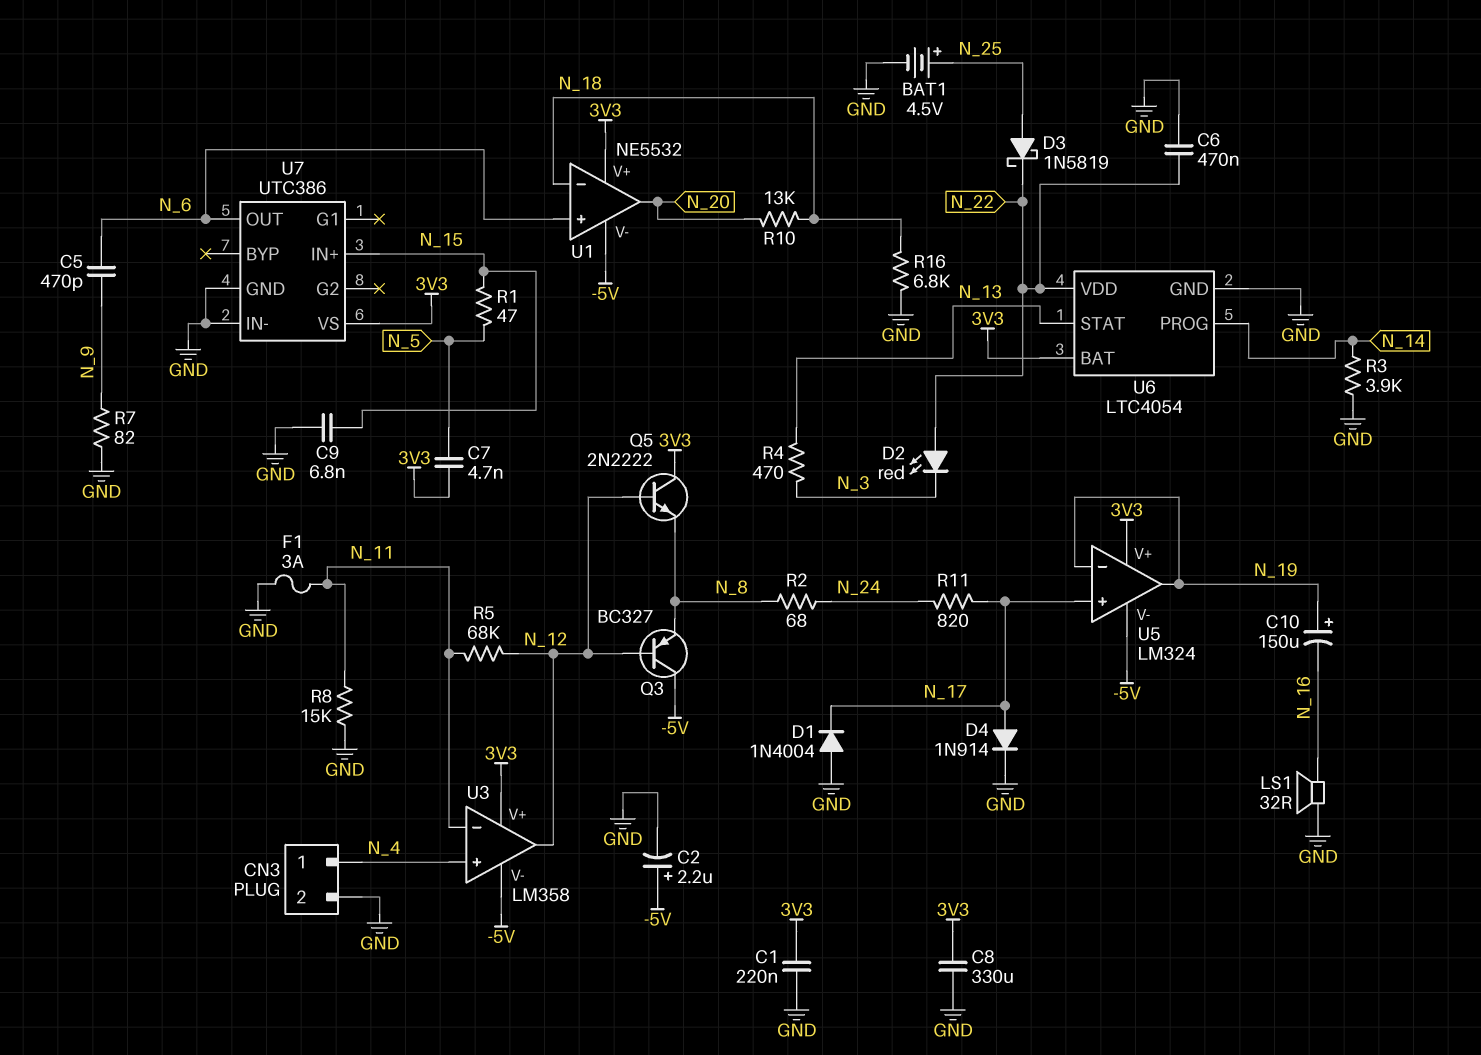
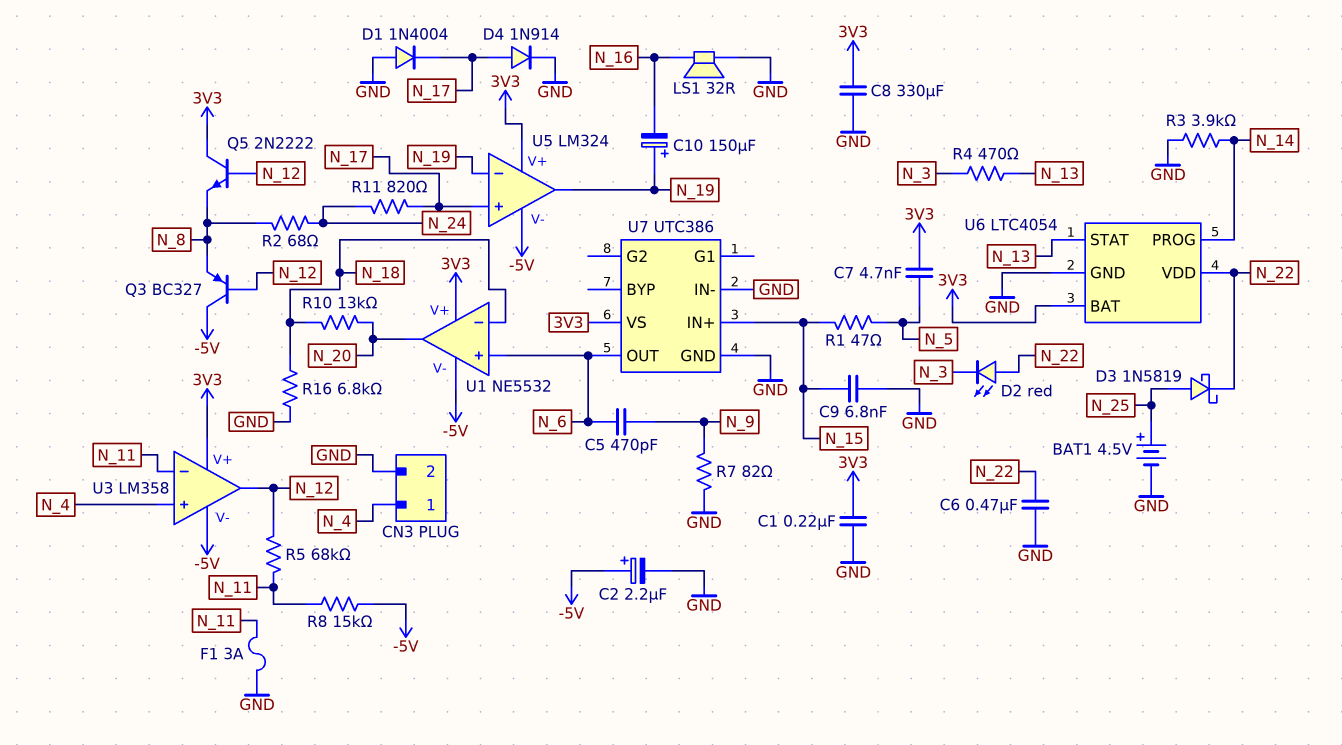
R8: 15k (GND, N_11) -> 15k (-5V, N_11)

